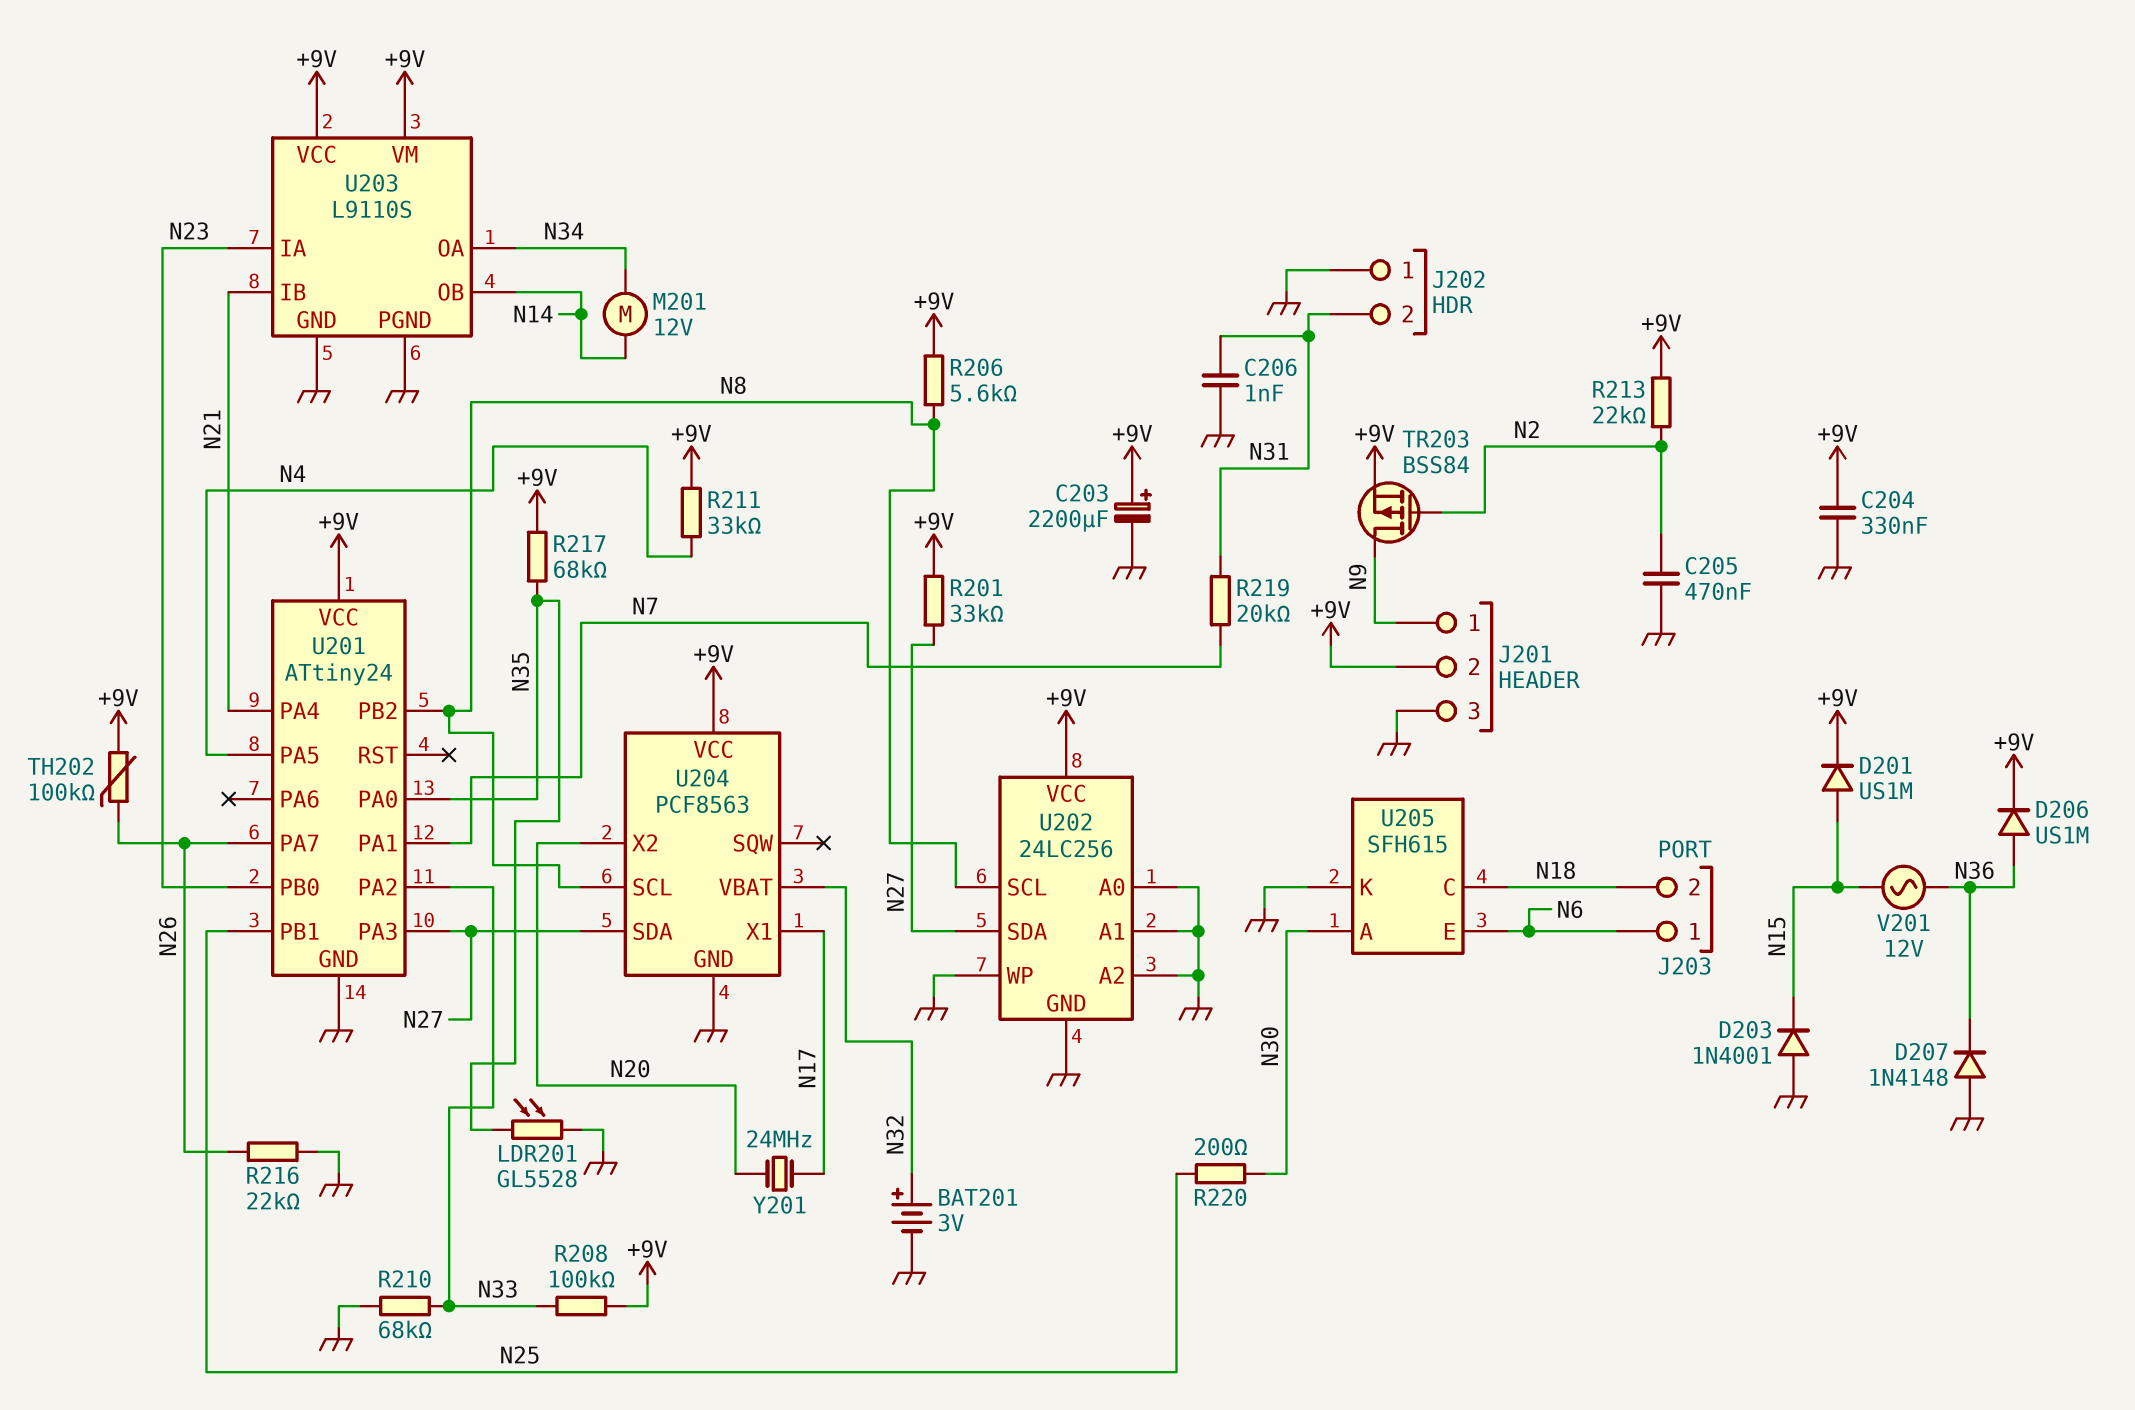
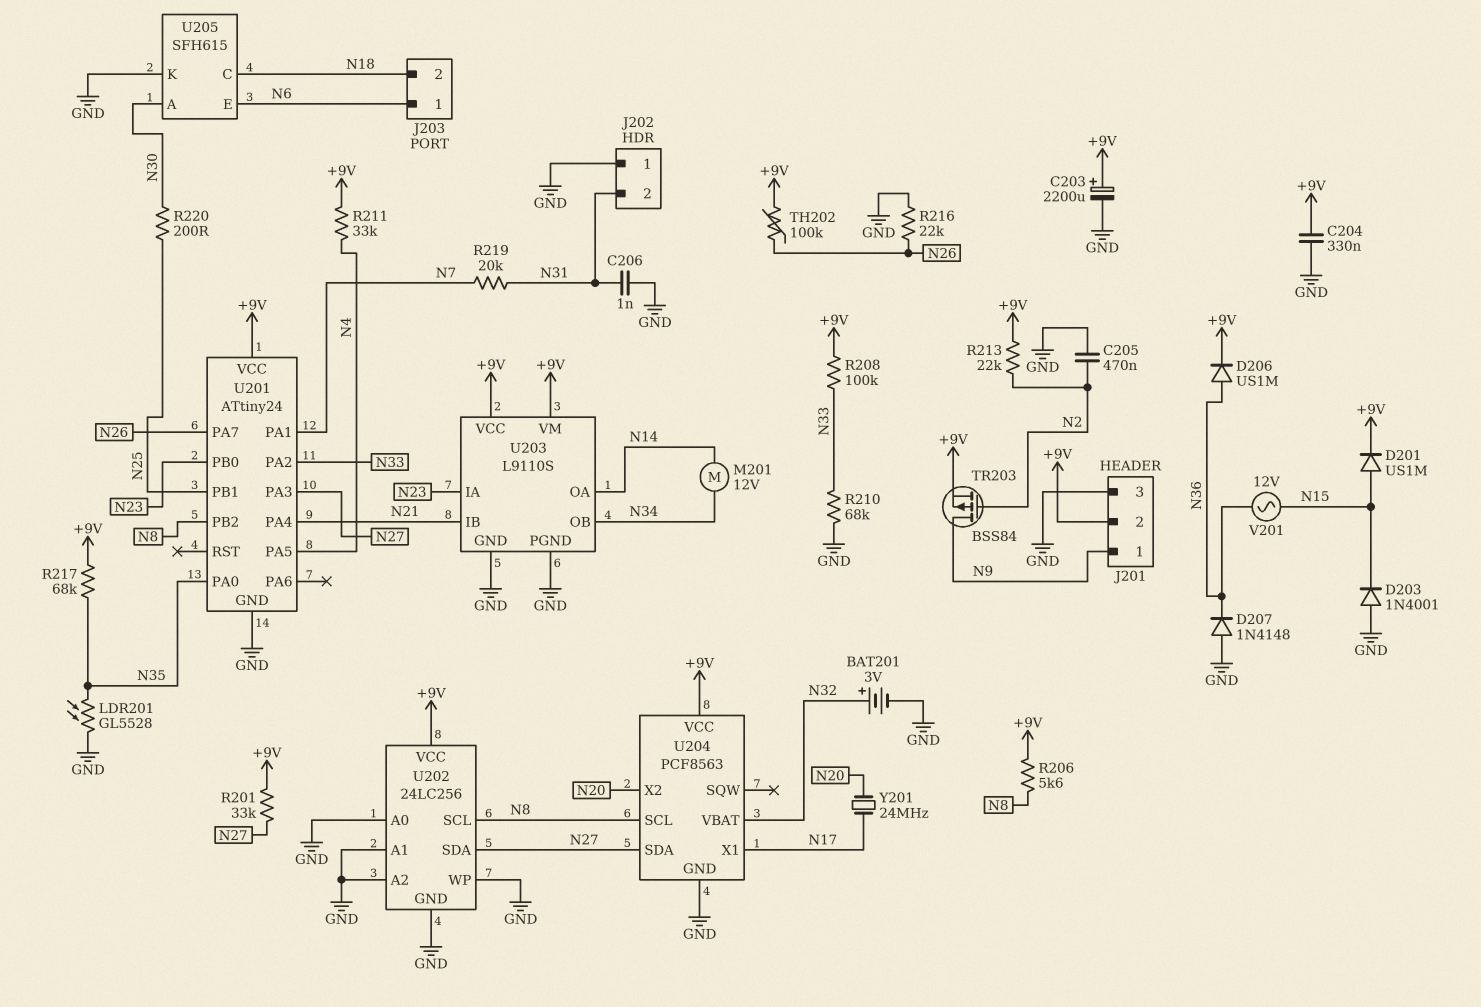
U203 pin OA: N34 -> N14
U203 pin OB: N14 -> N34

